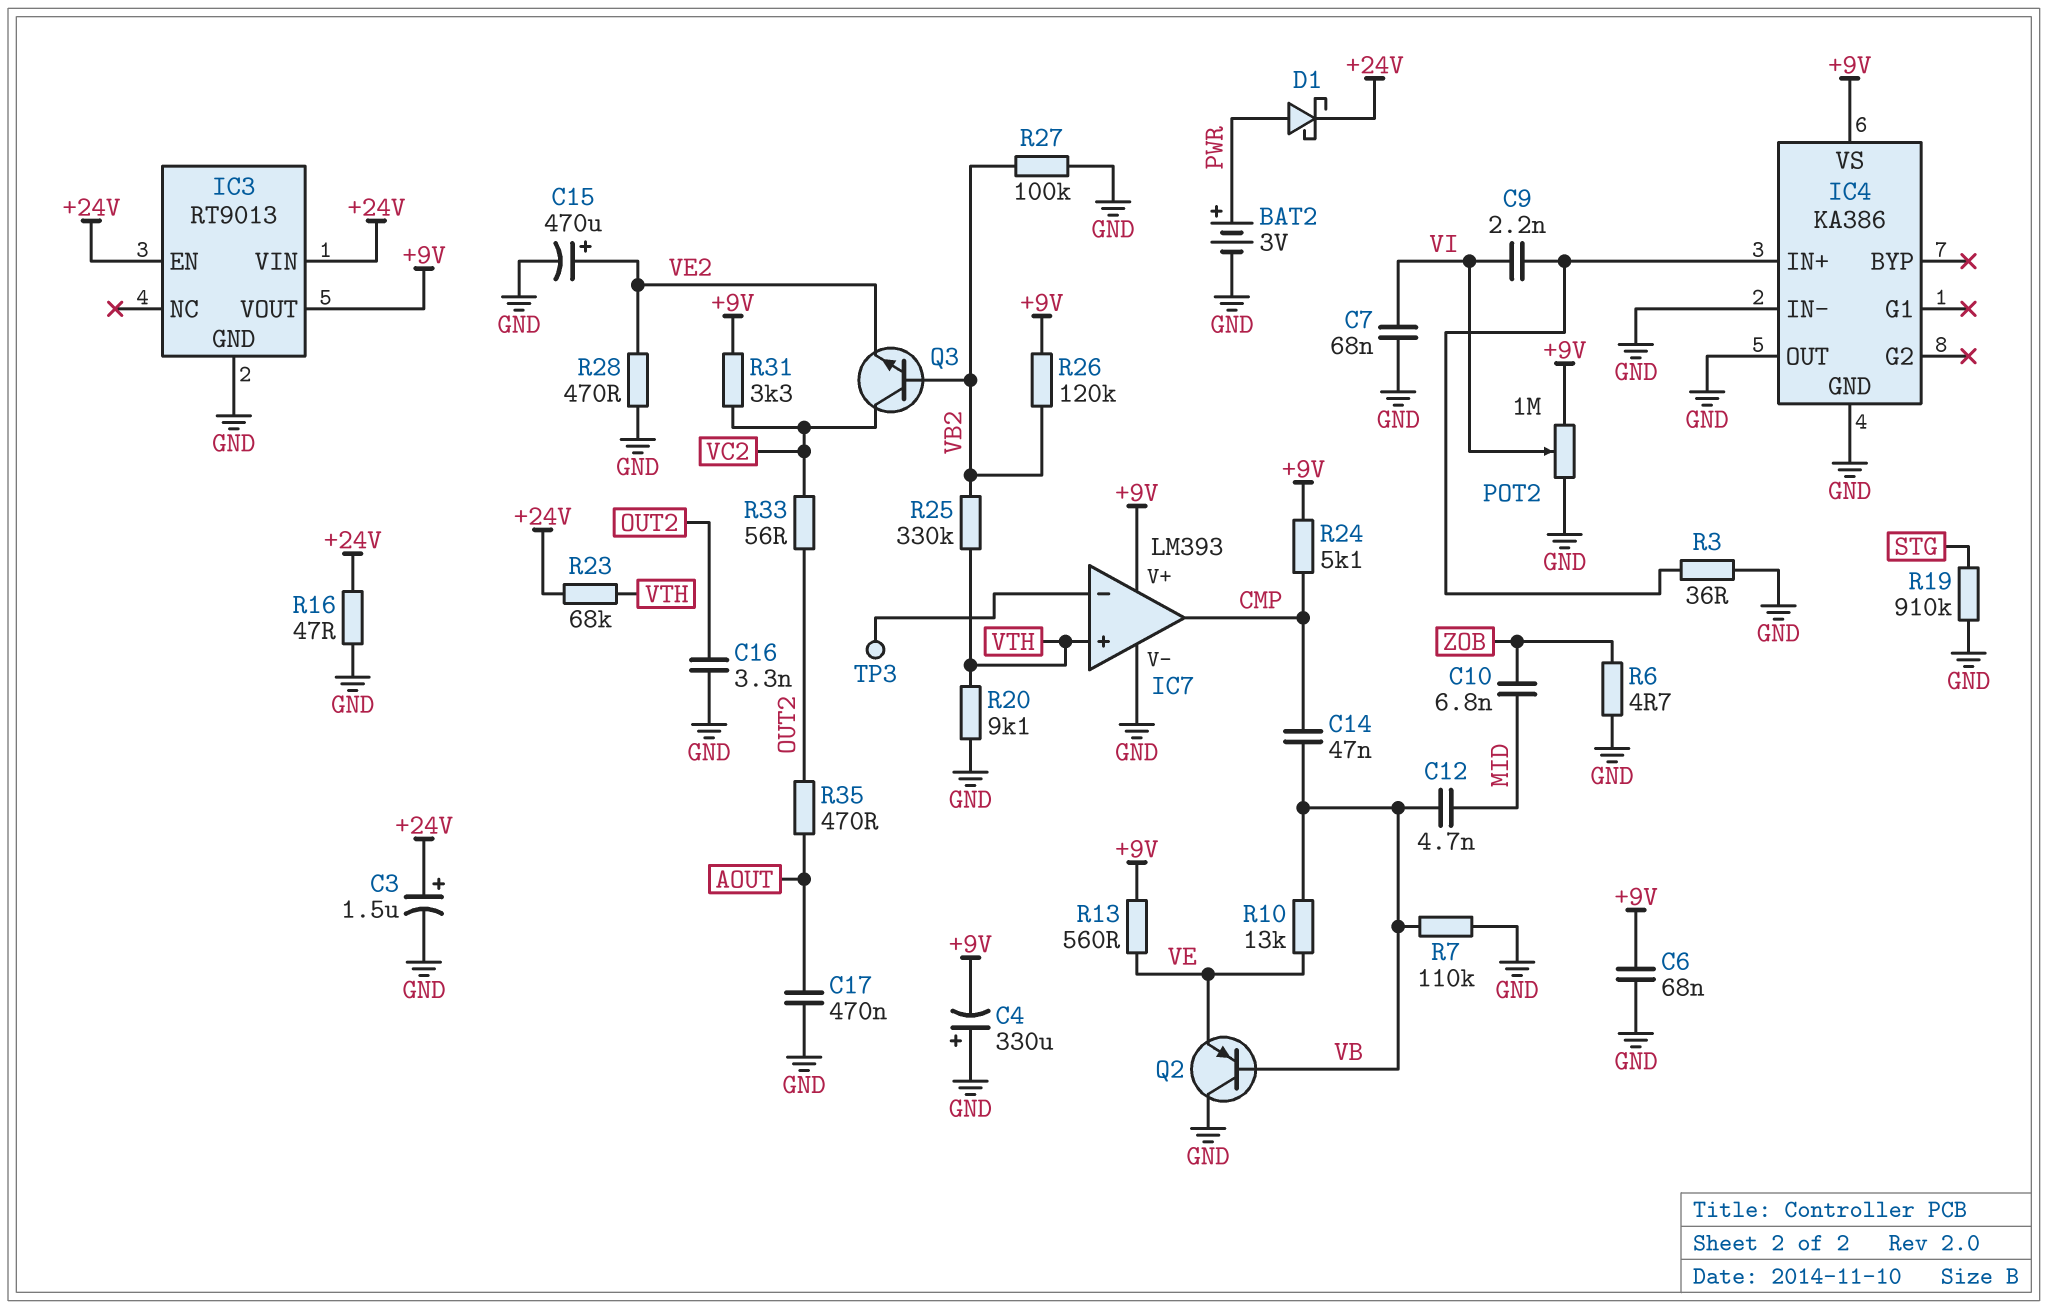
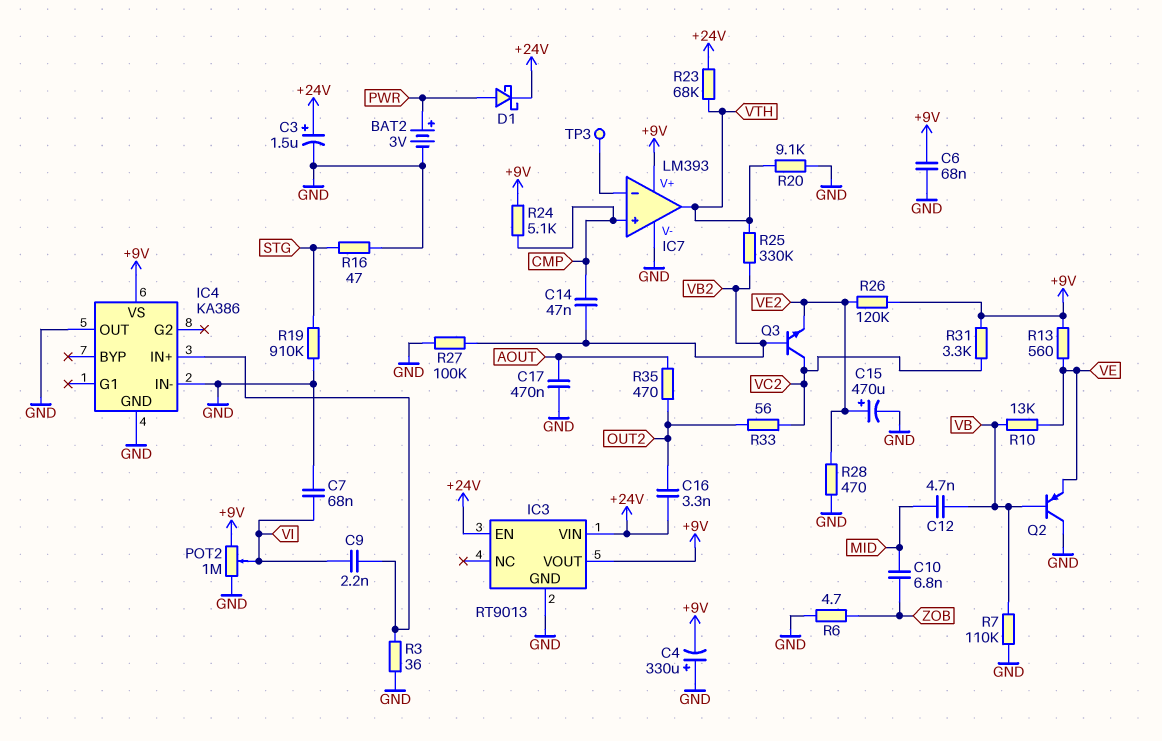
C14: 47nF (CMP, VB) -> 47nF (CMP, VB2)
C16: 3.3nF (GND, OUT2) -> 3.3nF (+24V, OUT2)
IC7 pin in+: VTH -> CMP
IC7 pin out: CMP -> VTH
R16: 47 (+24V, GND) -> 47 (GND, STG)
R26: 120k (+9V, VB2) -> 120k (+9V, VE2)

